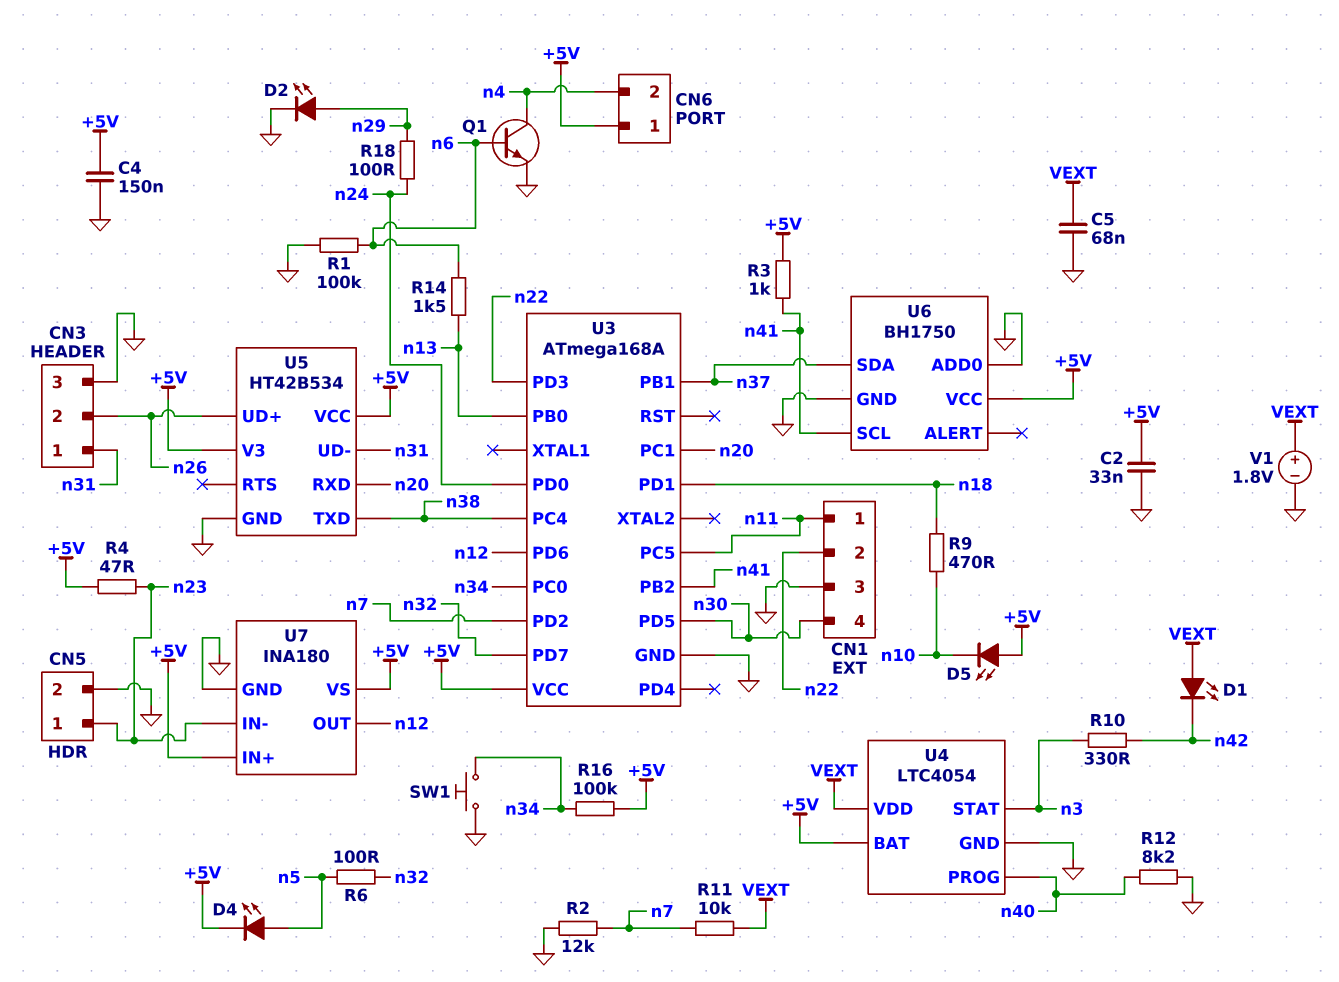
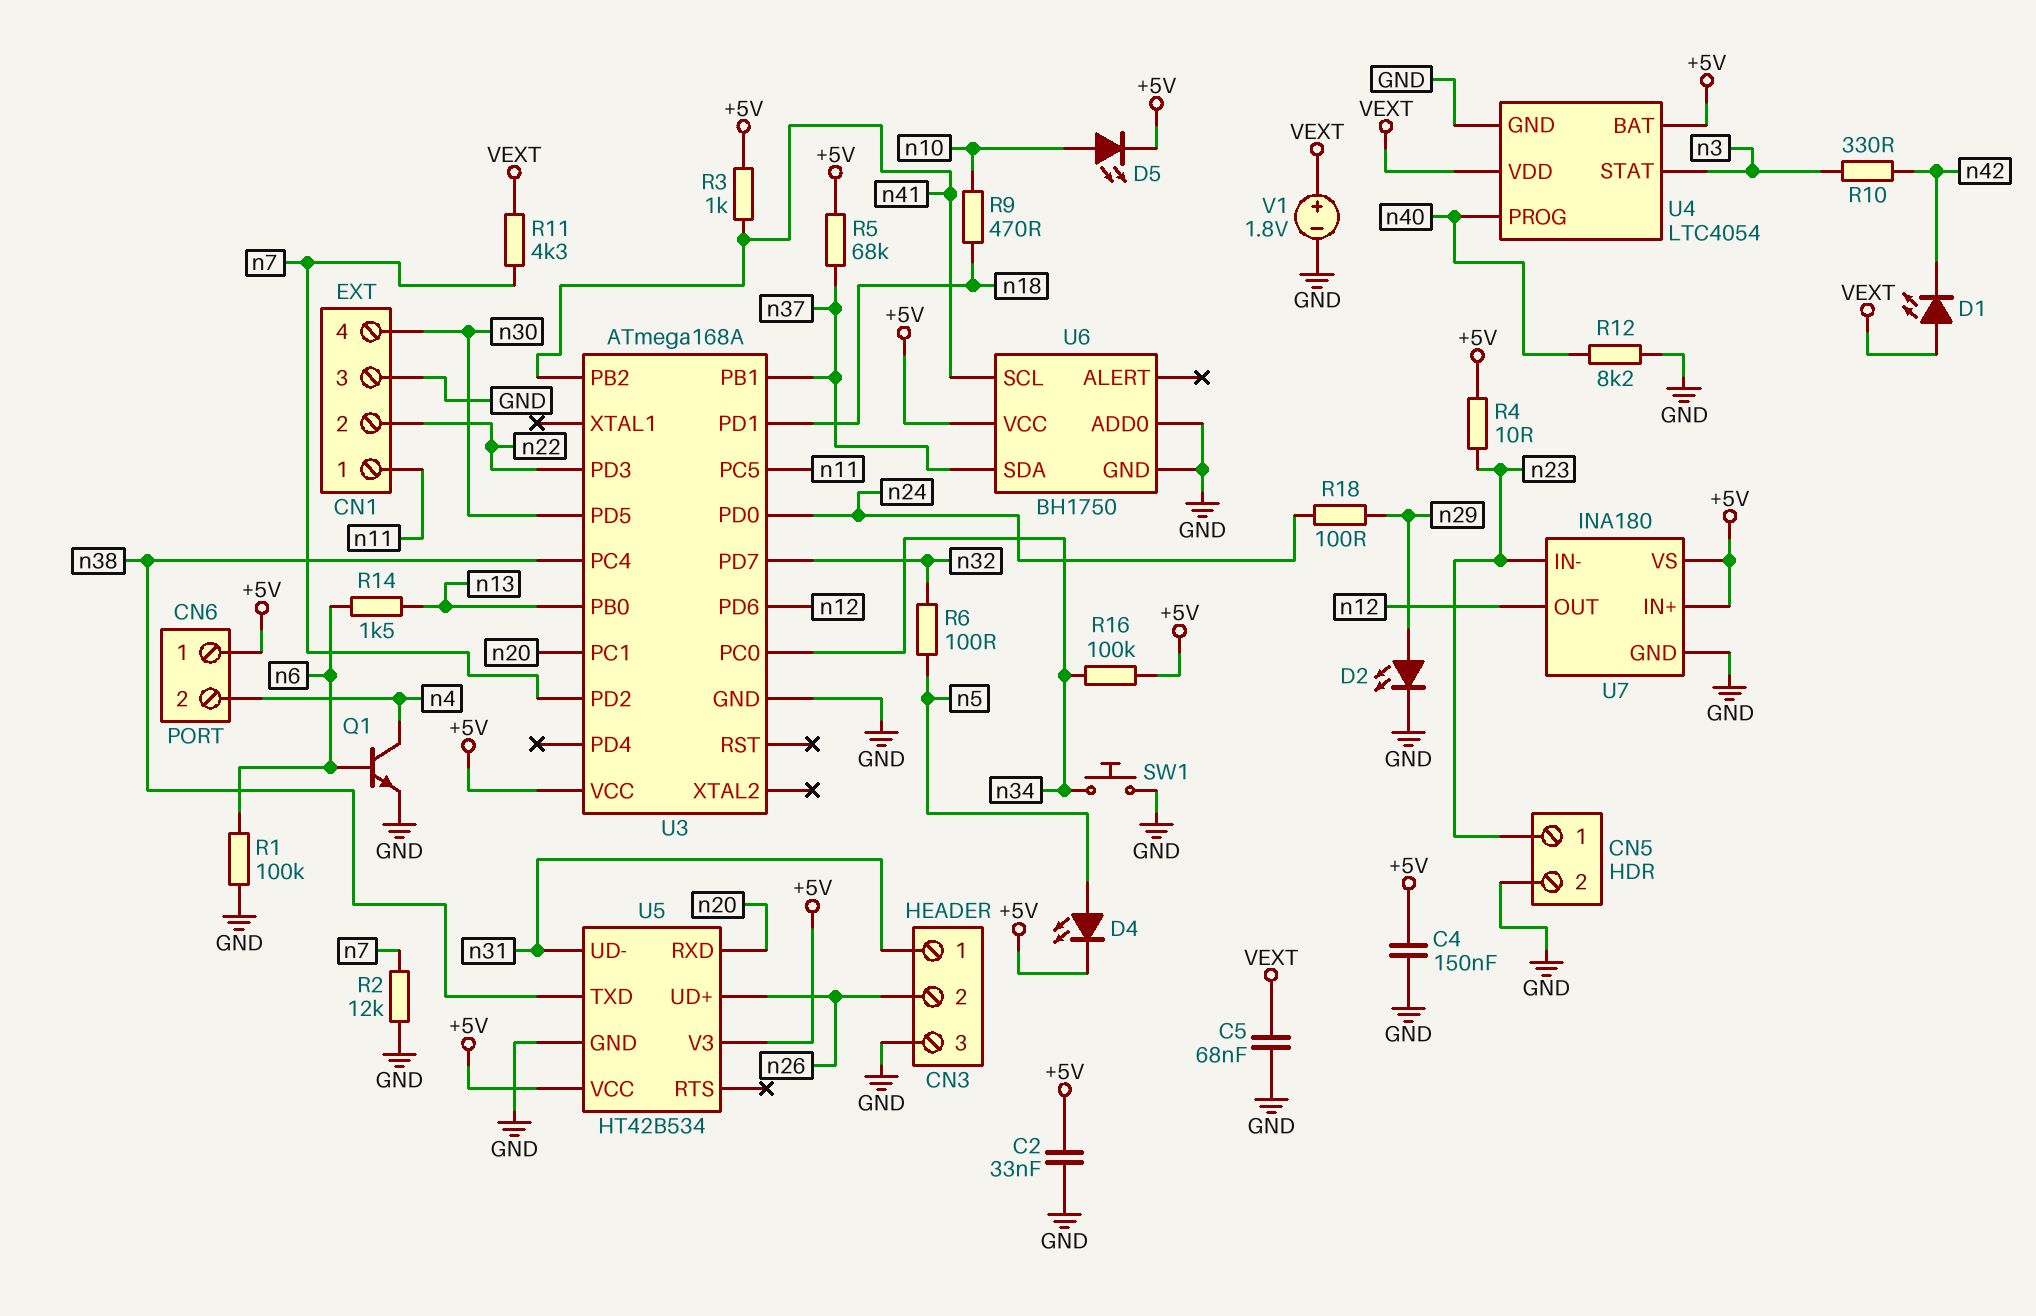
D5: LED (A +5V, K n10) -> LED (A n10, K +5V)
R4: 47 (+5V, n23) -> 10 (+5V, n23)
R5: none -> 68k (+5V, n37)
R11: 10k (VEXT, n7) -> 4.3k (VEXT, n7)

